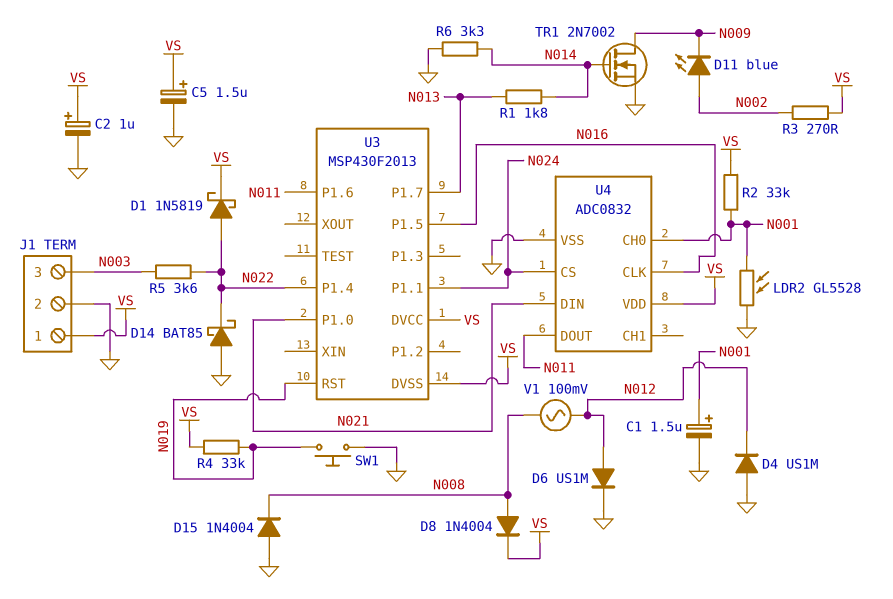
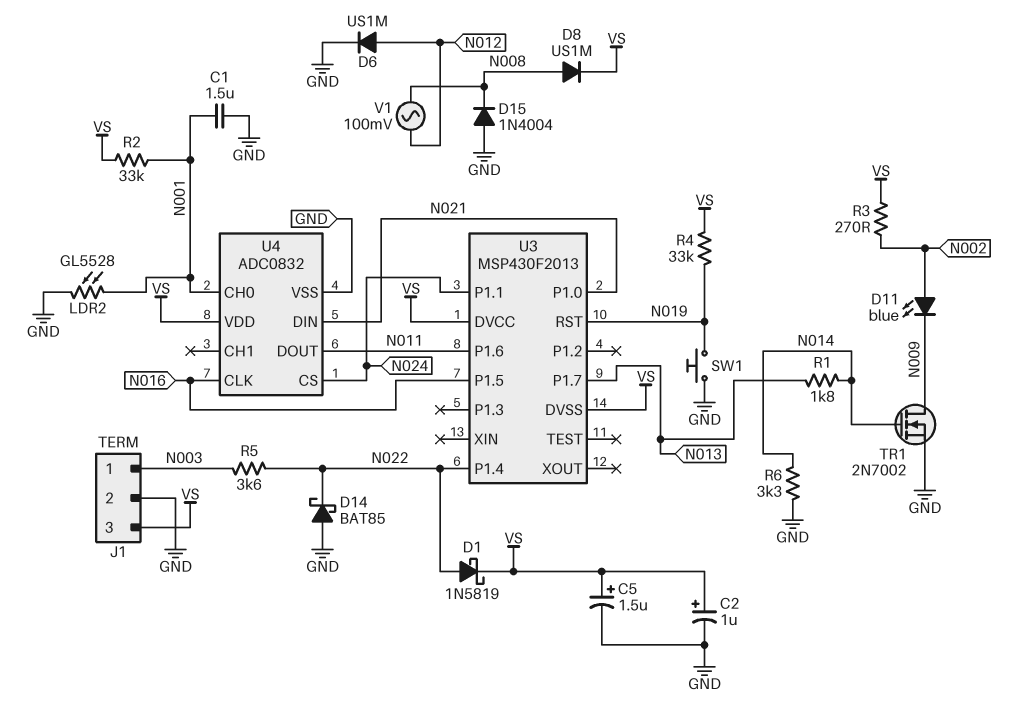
C1: 1.5uF (plus N001, minus GND) -> 1.5uF (GND, N001)
D4: diode US1M (A GND, K N012) -> none
D8: diode 1N4004 (A N008, K VS) -> diode US1M (A N008, K VS)
J1 pin 1: VS -> N003
J1 pin 3: N003 -> VS

